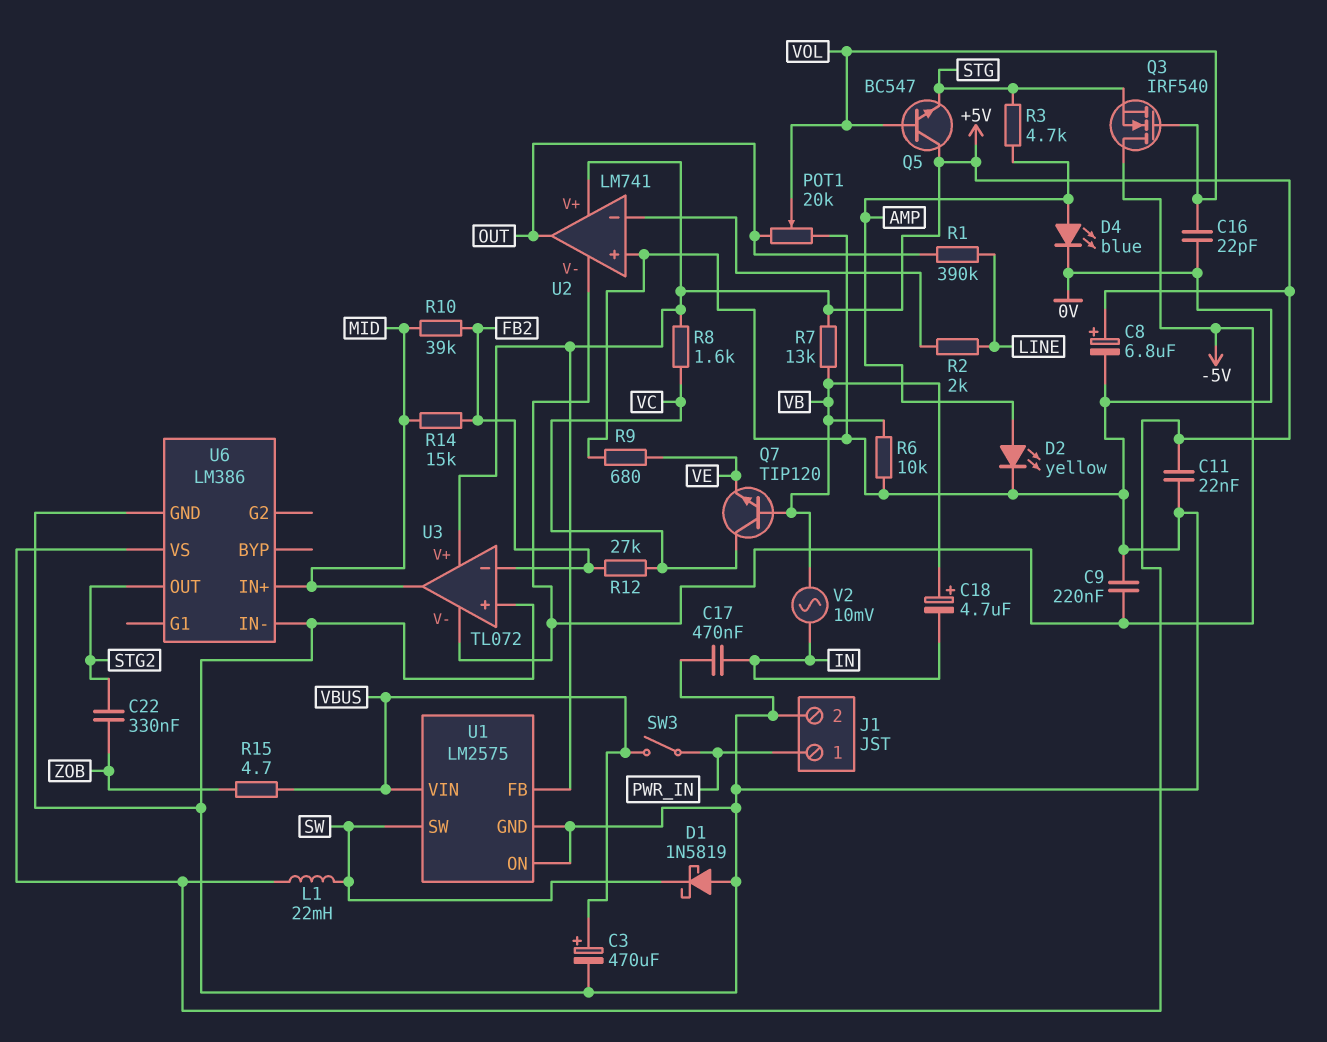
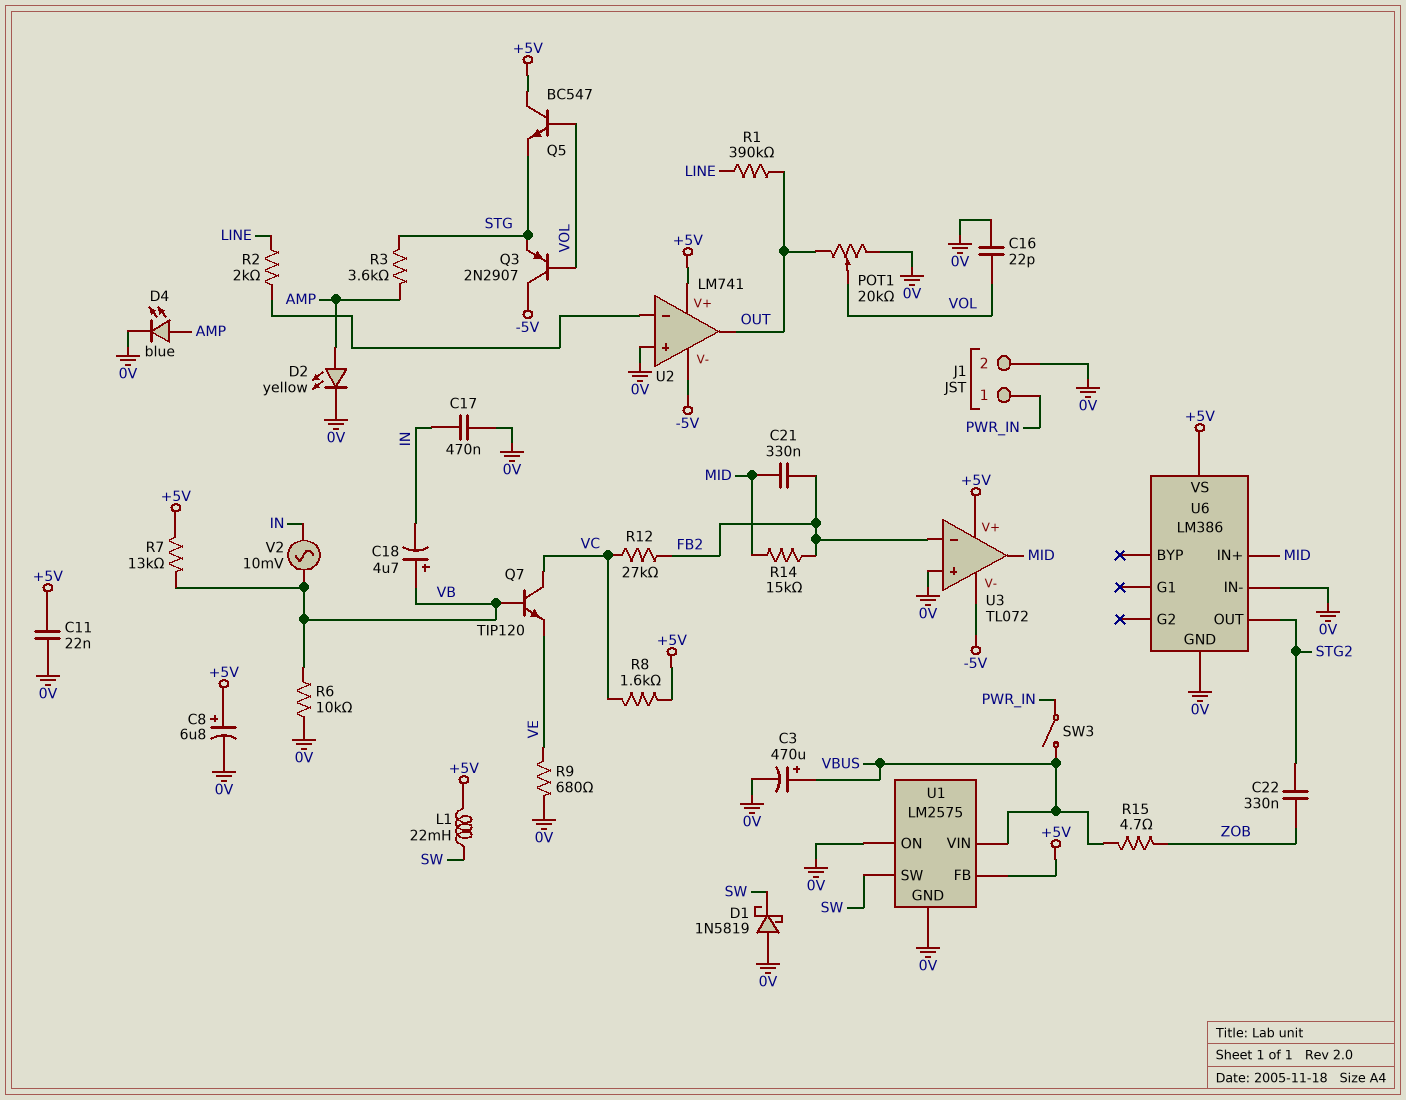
C9: 220nF (-5V, 0V) -> none
C21: none -> 330nF (FB2, MID)
Q3: NMOS IRF540 (G VOL, D -5V, S STG) -> PNP 2N2907 (B VOL, C -5V, E STG)
R3: 4.7k (AMP, STG) -> 3.6k (AMP, STG)
R10: 39k (FB2, MID) -> none

